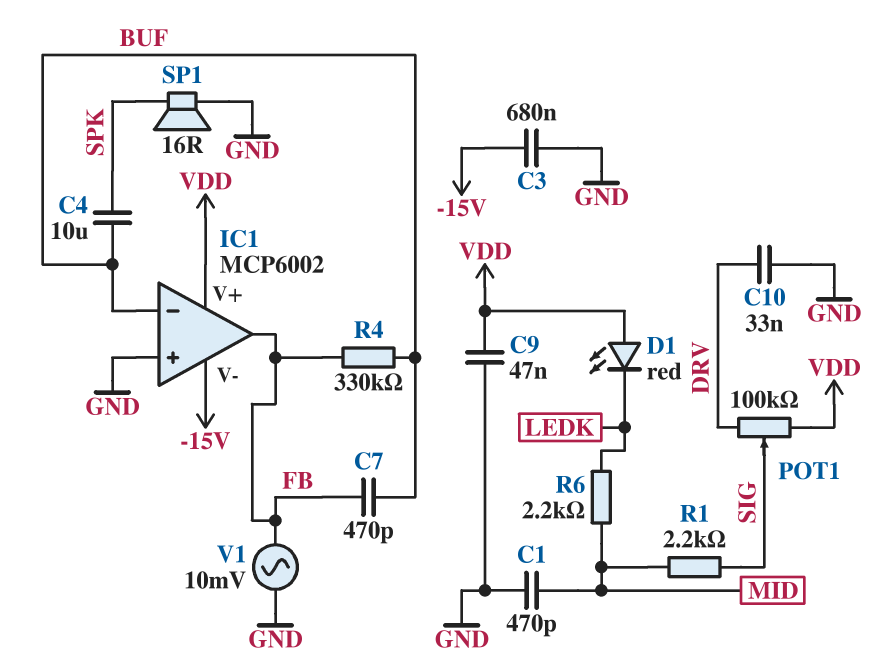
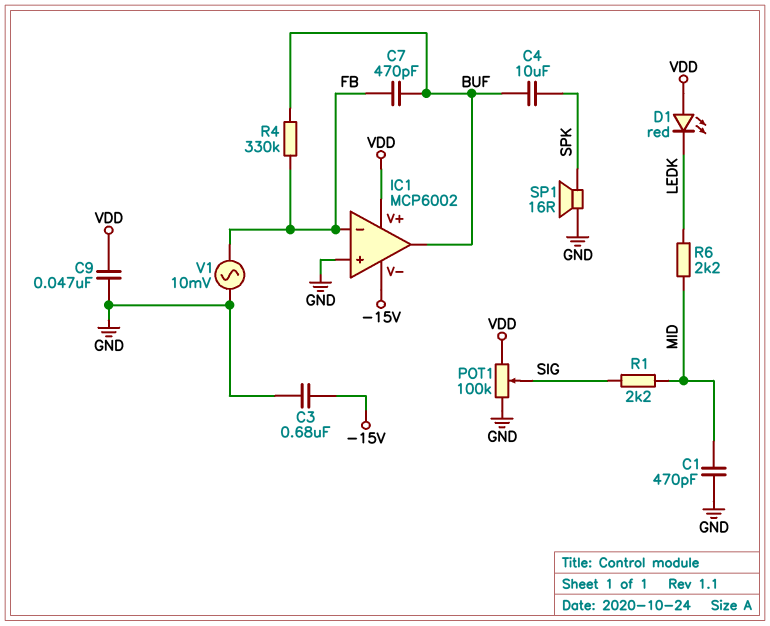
C10: 33nF (DRV, GND) -> none
IC1 pin in-: BUF -> FB
IC1 pin out: FB -> BUF
POT1: 100k (DRV, VDD, wiper SIG) -> 100k (GND, VDD, wiper SIG)

